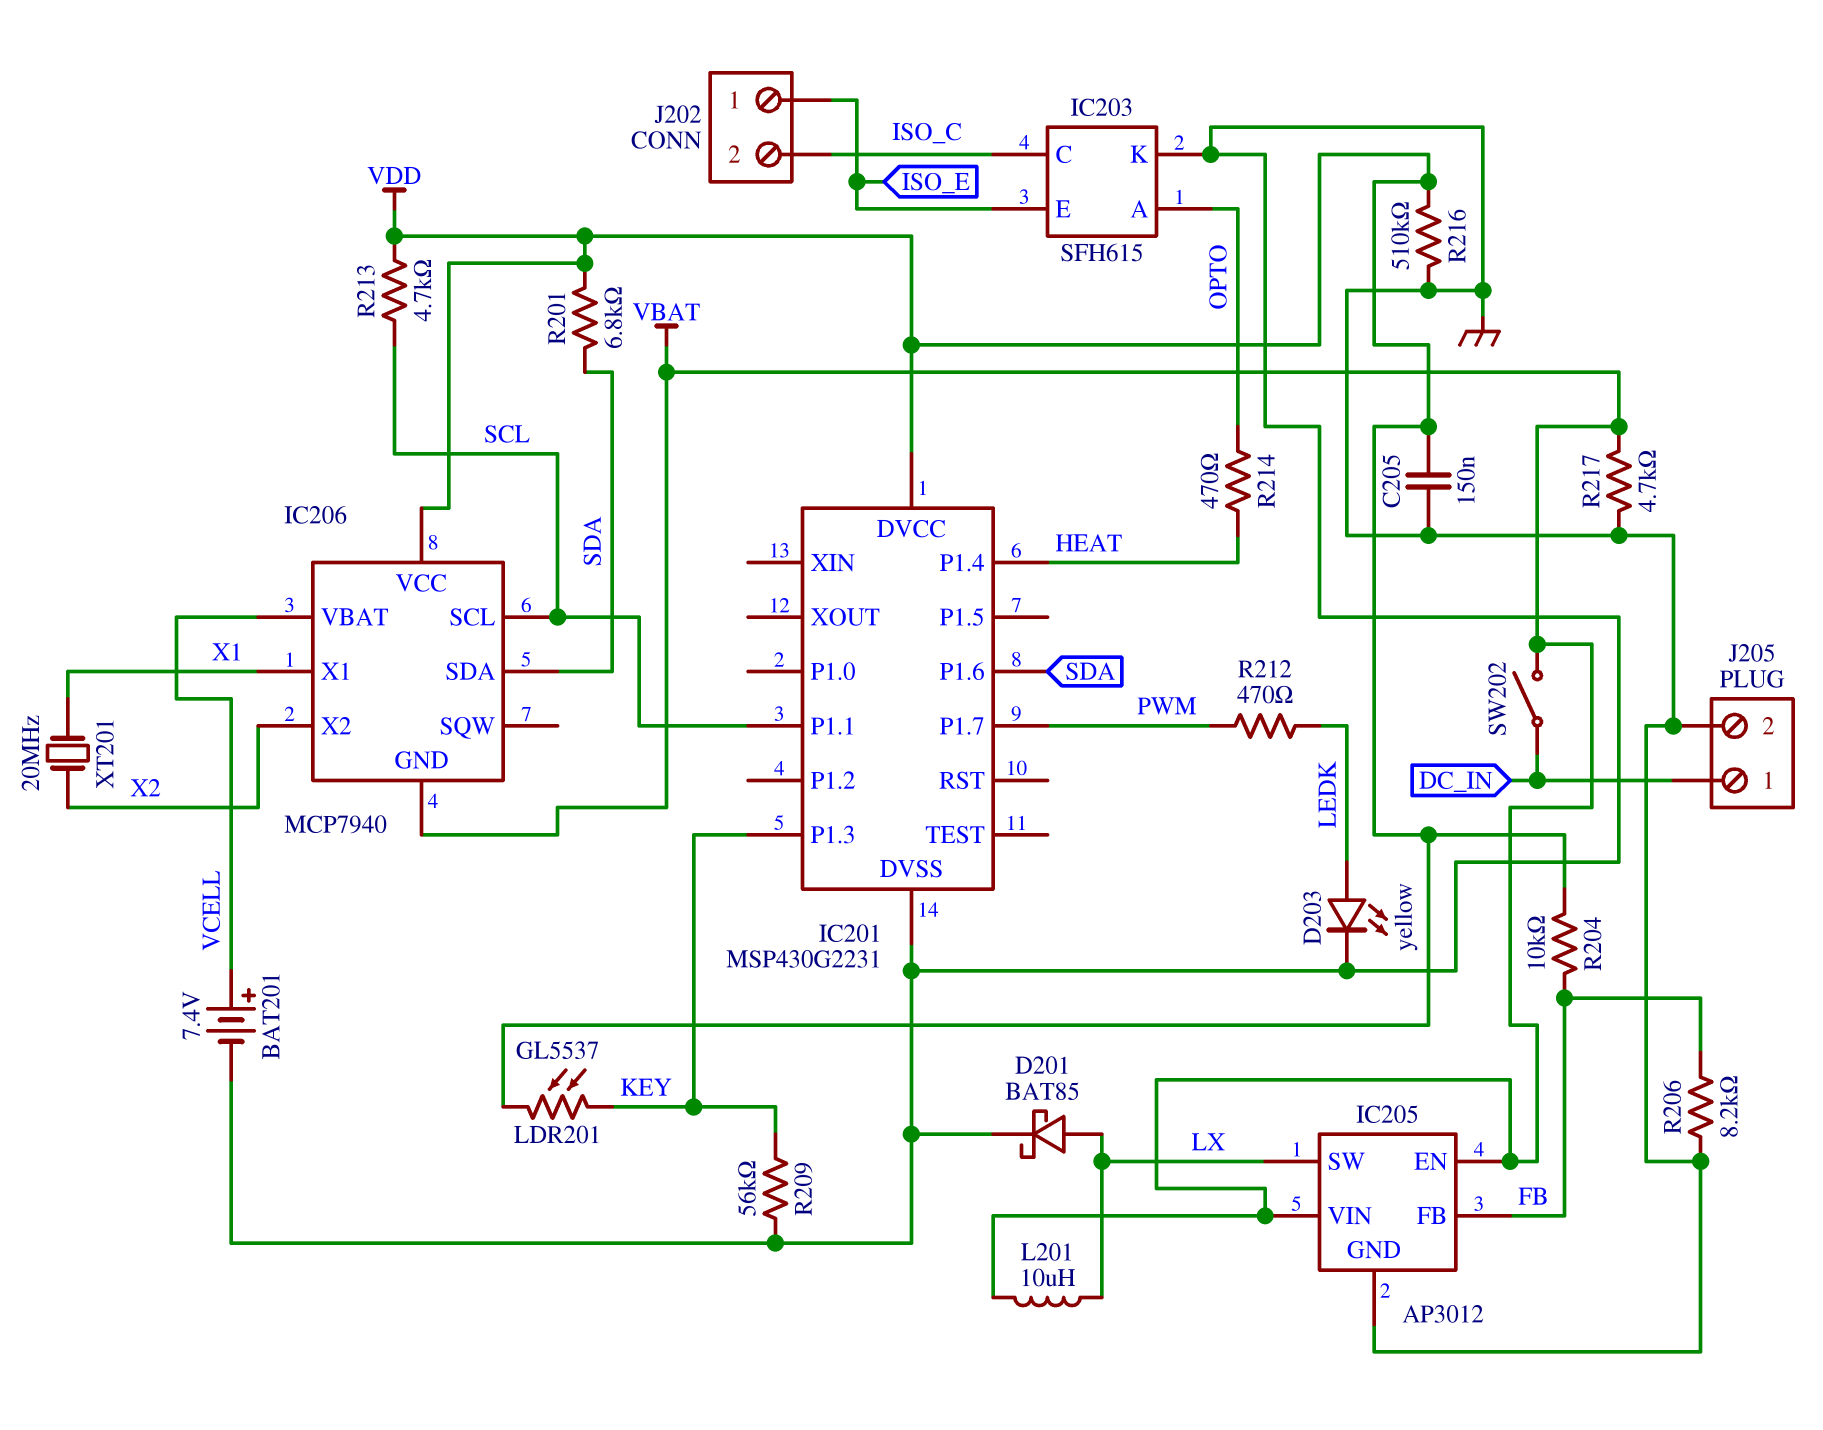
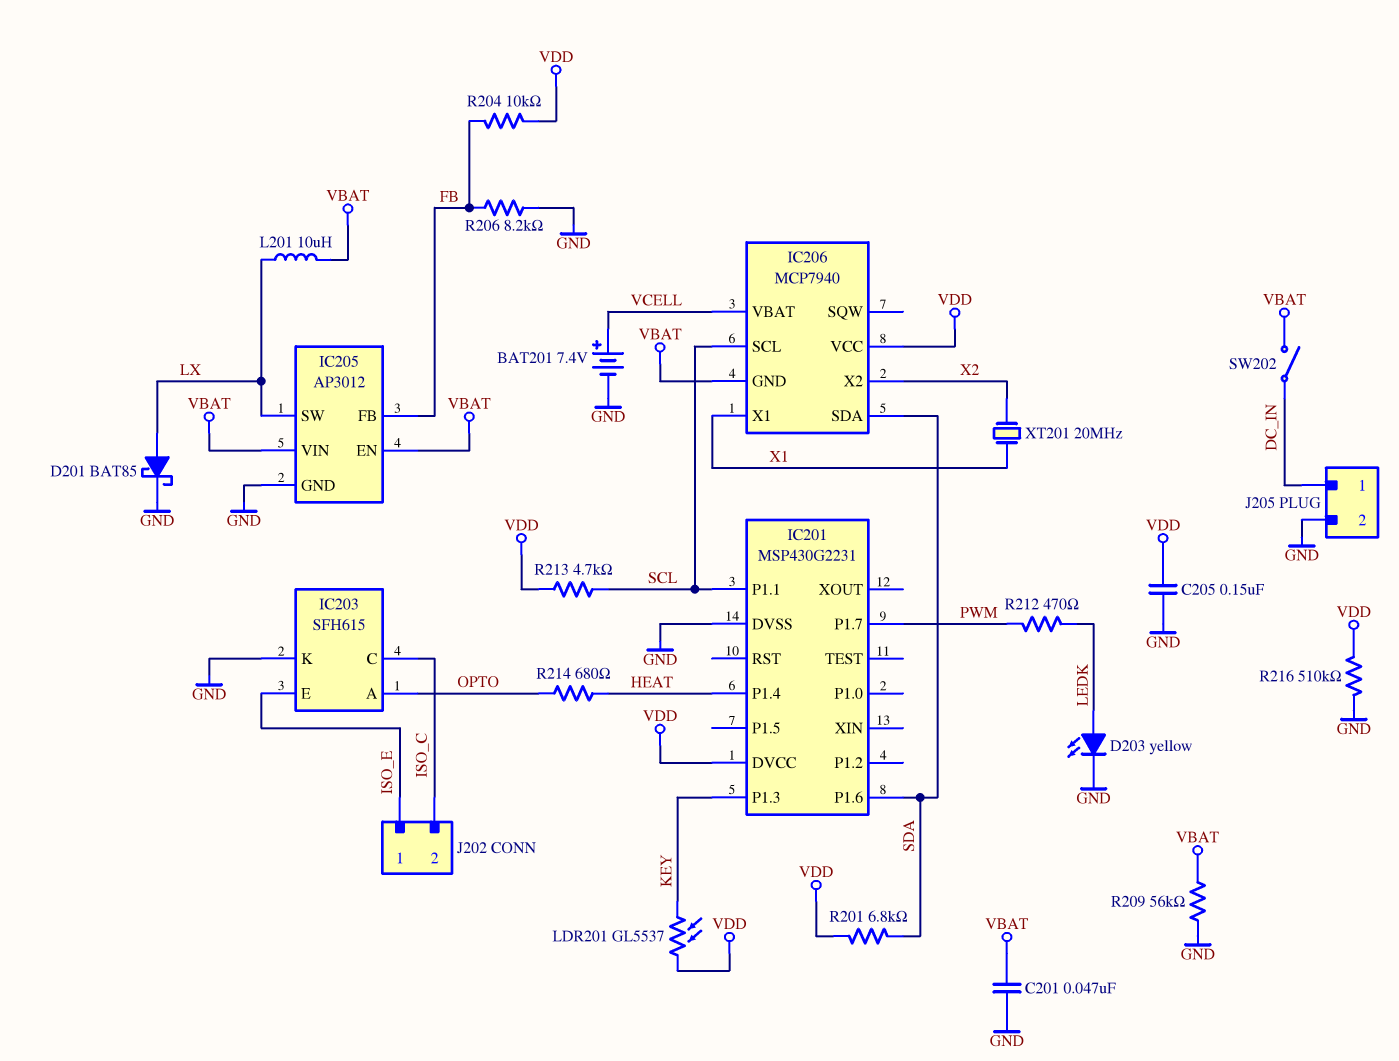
C201: none -> 47nF (GND, VBAT)
R209: 56k (GND, KEY) -> 56k (GND, VBAT)
R214: 470 (HEAT, OPTO) -> 680 (HEAT, OPTO)
R217: 4.7k (GND, VBAT) -> none

